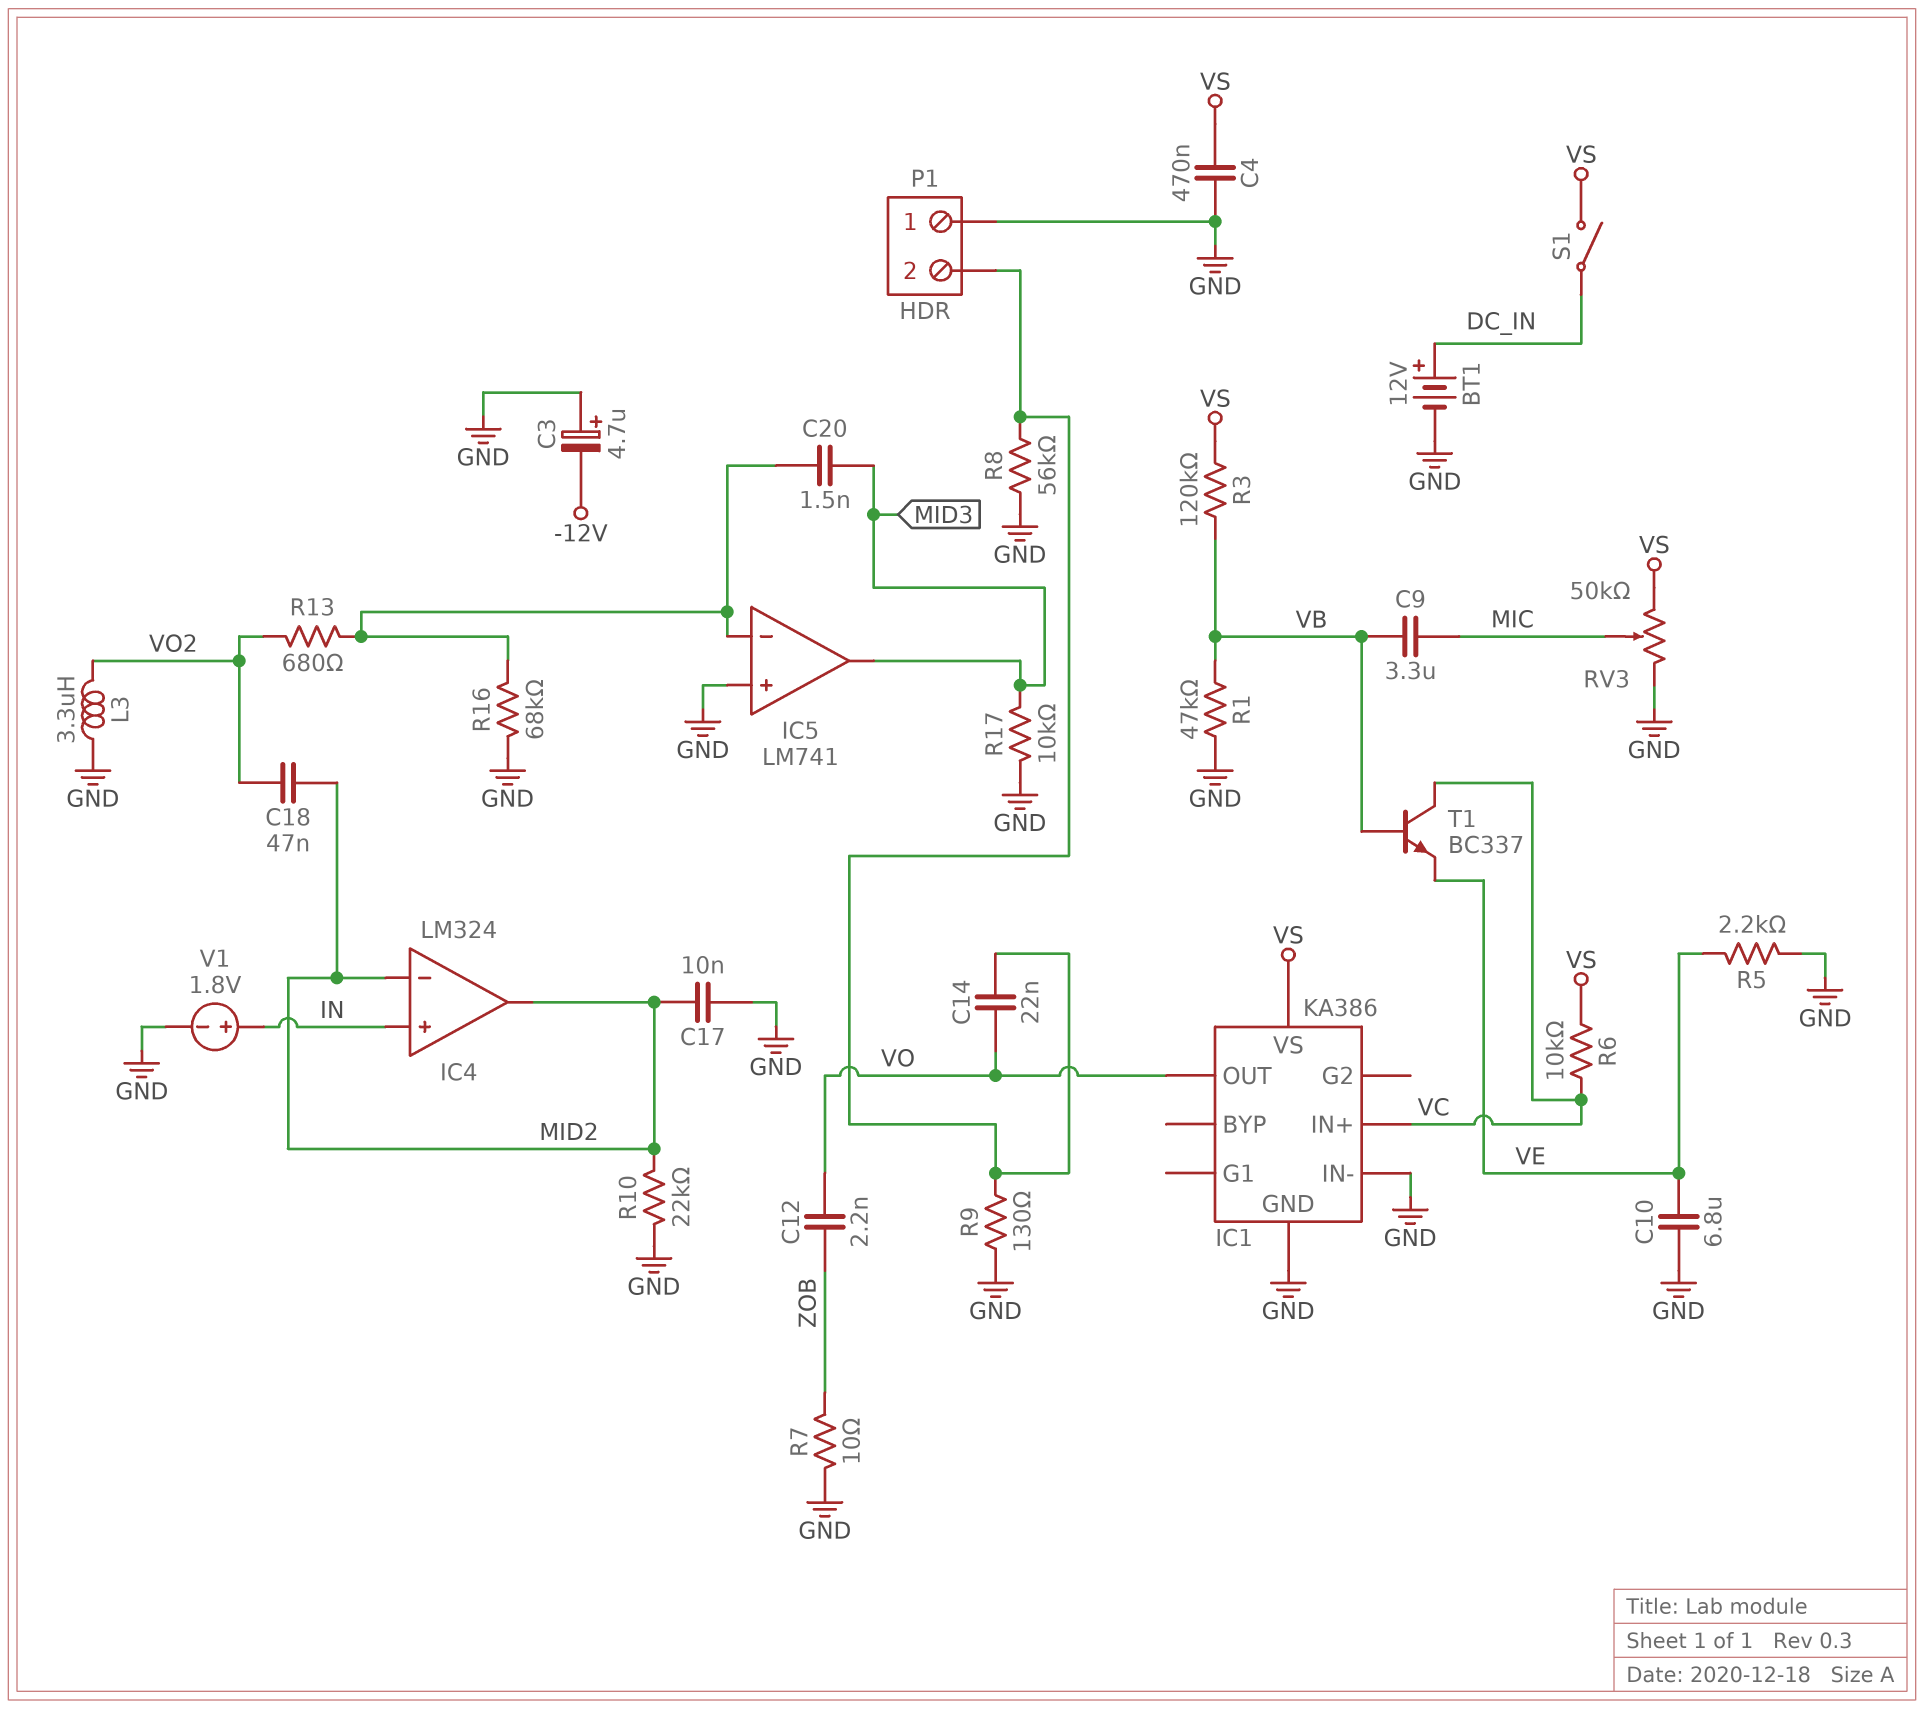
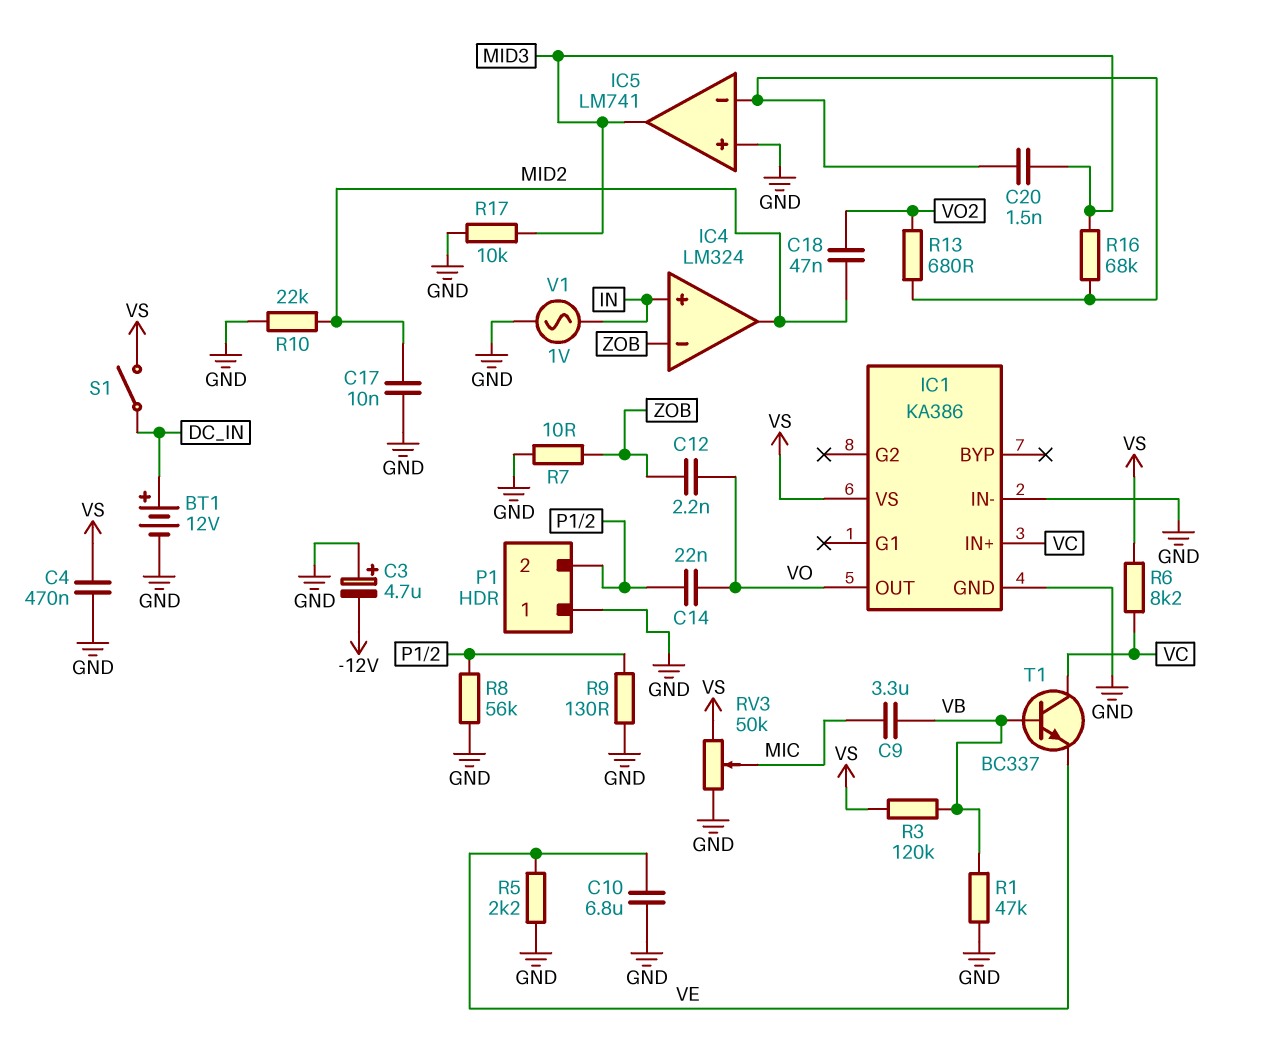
IC4 pin in-: MID2 -> ZOB
L3: 3.3uH (GND, VO2) -> none
R6: 10k (VC, VS) -> 8.2k (VC, VS)
R16: 68k (GND, IC5/in-) -> 68k (IC5/in-, MID3)
V1: 1.8V (plus IN, minus GND) -> AC 1V (GND, IN)

